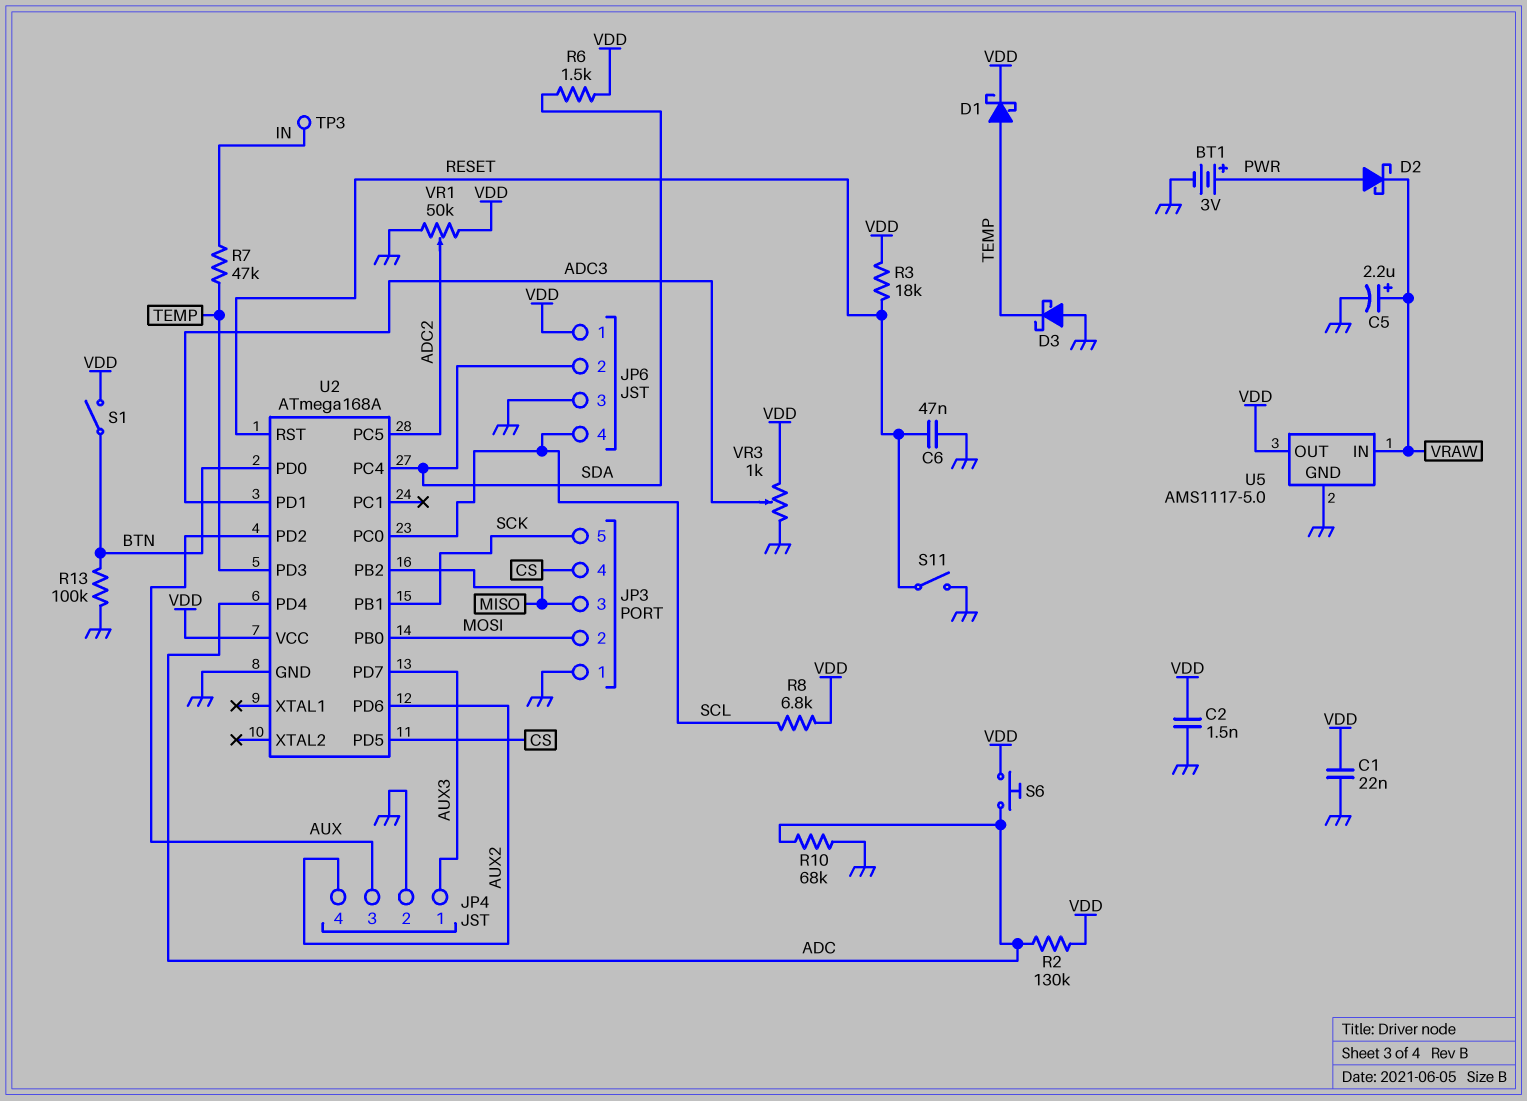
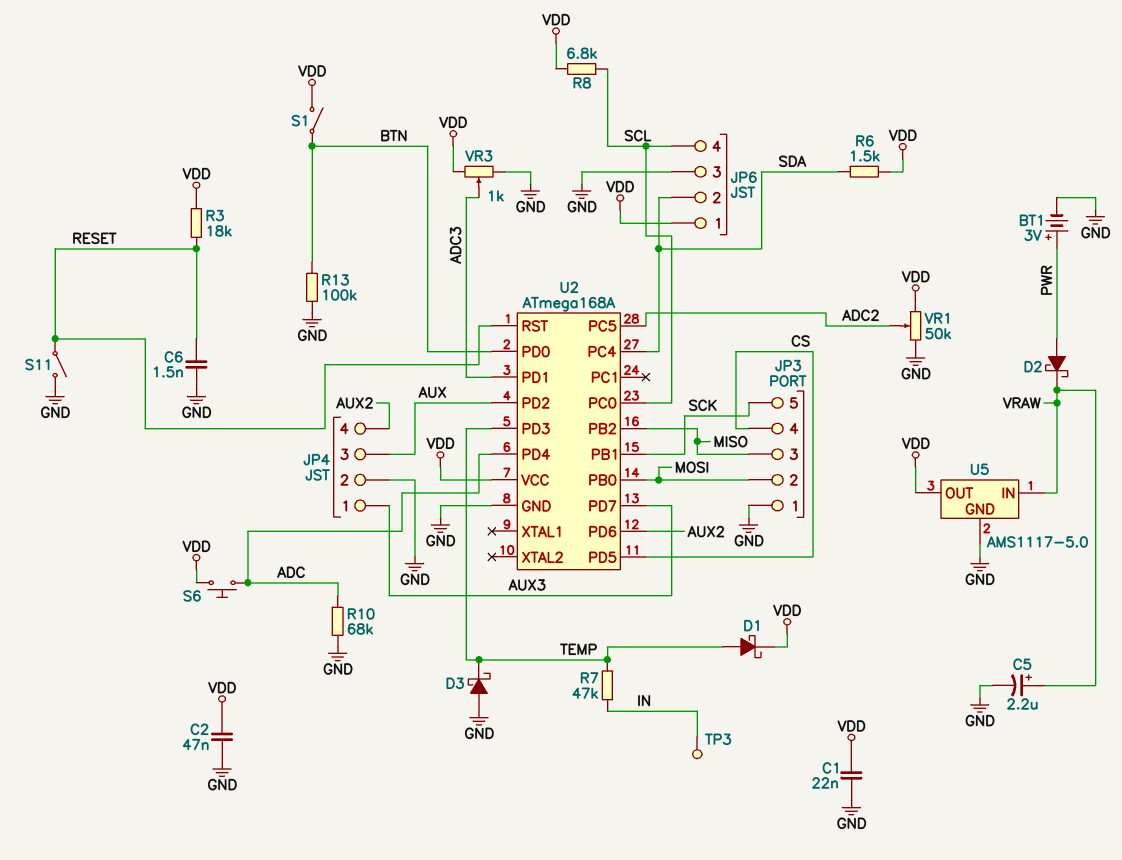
C2: 1.5nF (GND, VDD) -> 47nF (GND, VDD)
C6: 47nF (GND, RESET) -> 1.5nF (GND, RESET)
R2: 130k (ADC, VDD) -> none

